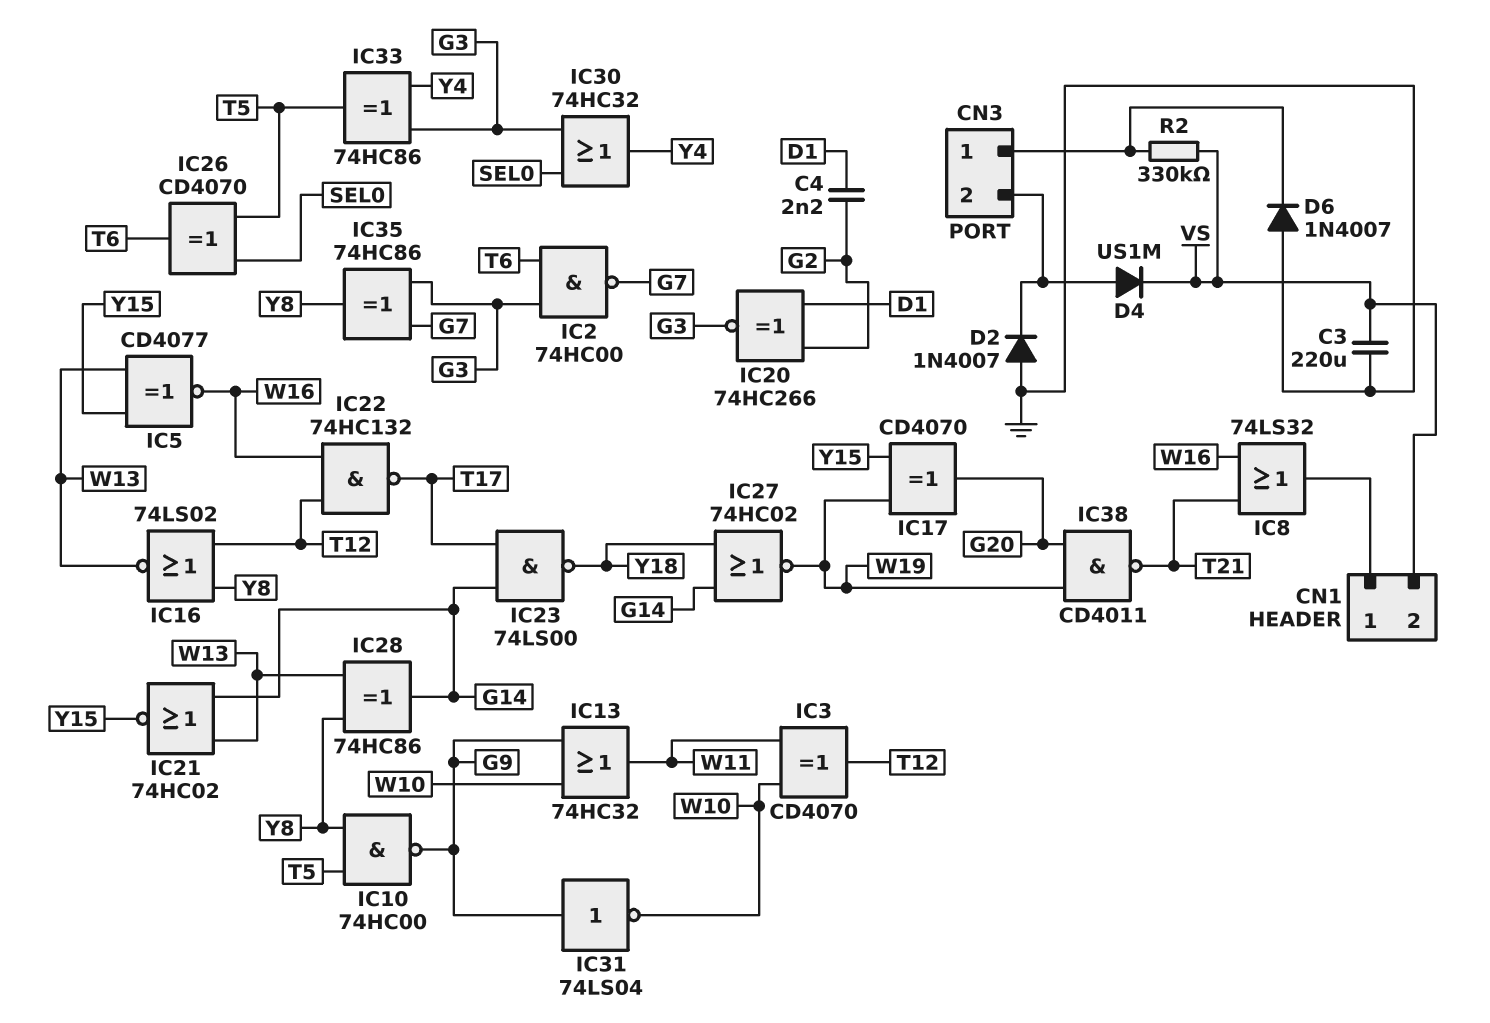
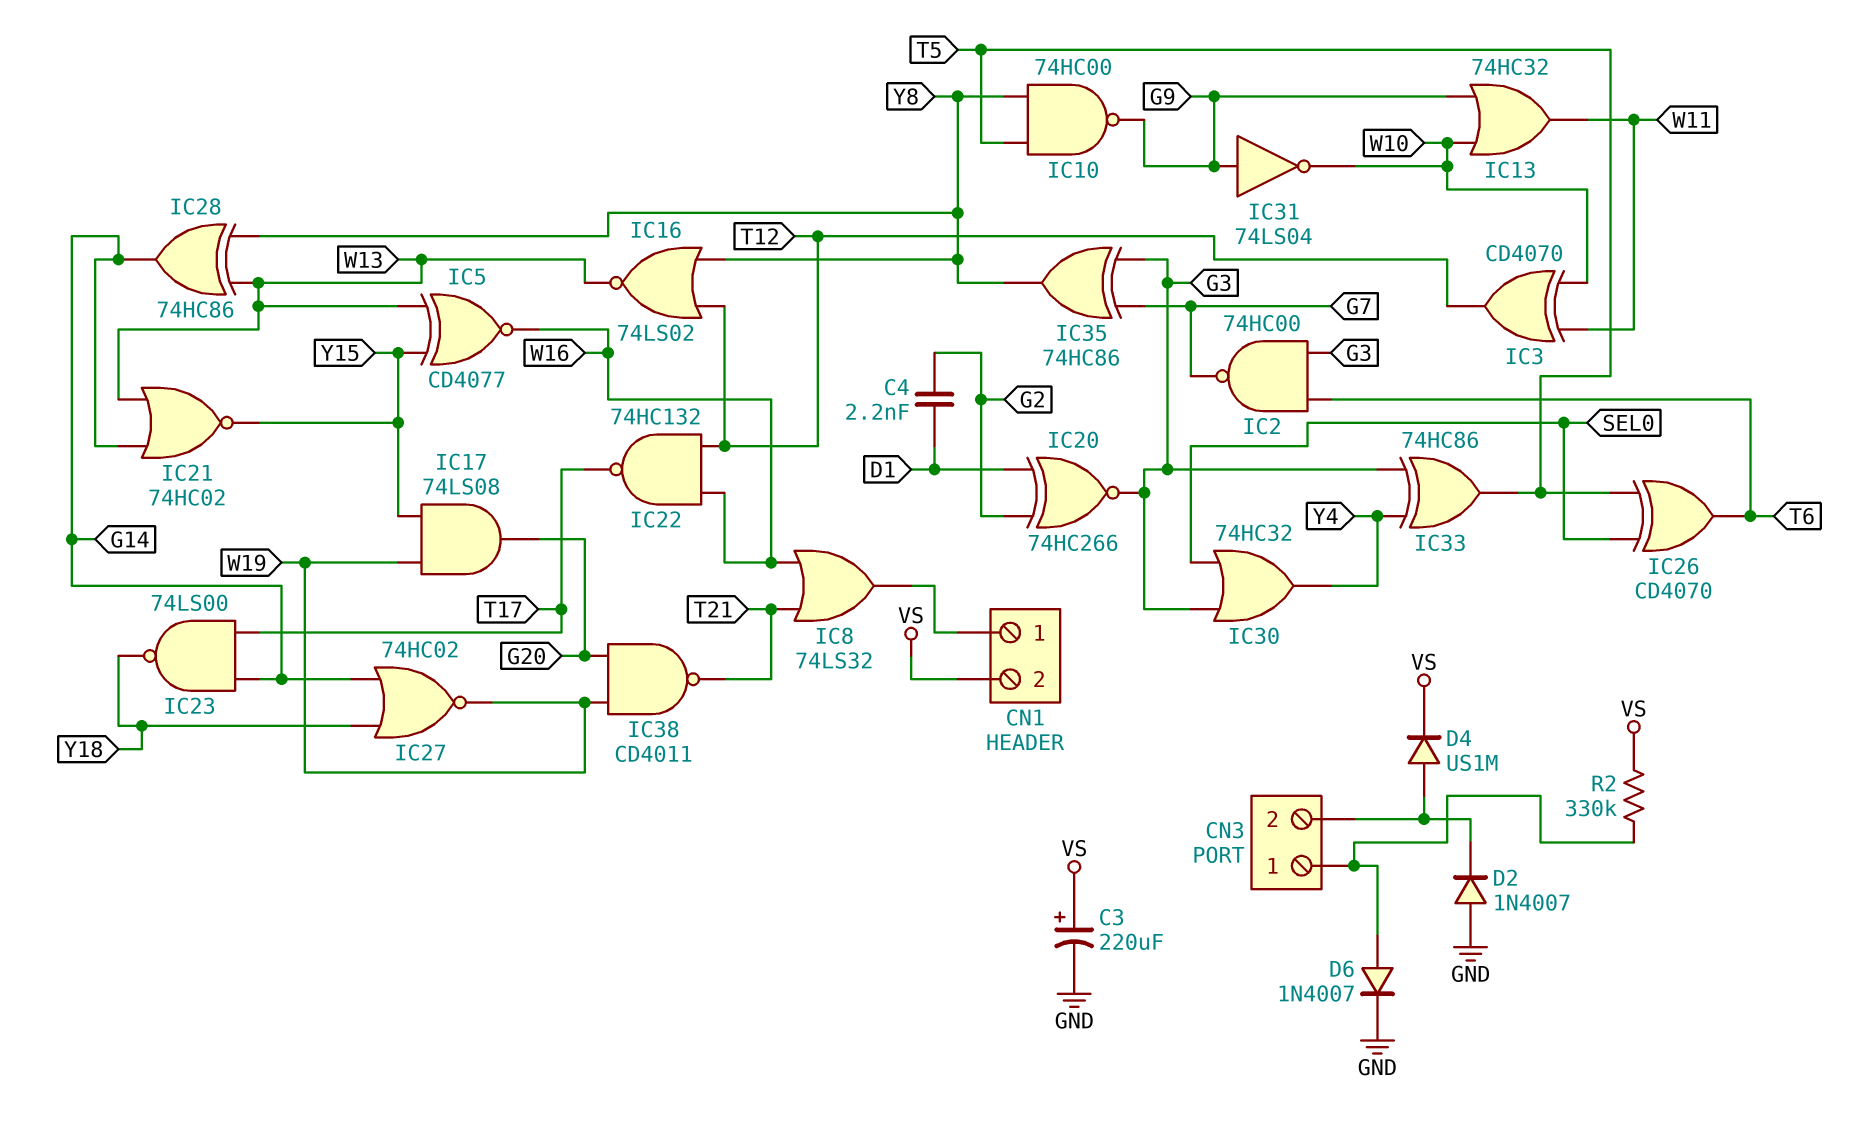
C3: 220uF (GND, VS) -> 220uF (plus VS, minus GND)
D6: diode 1N4007 (A GND, K CN3/1) -> diode 1N4007 (A CN3/1, K GND)
IC17: XOR CD4070 (in W19, in Y15, out G20) -> AND 74LS08 (in W19, in Y15, out G20)

